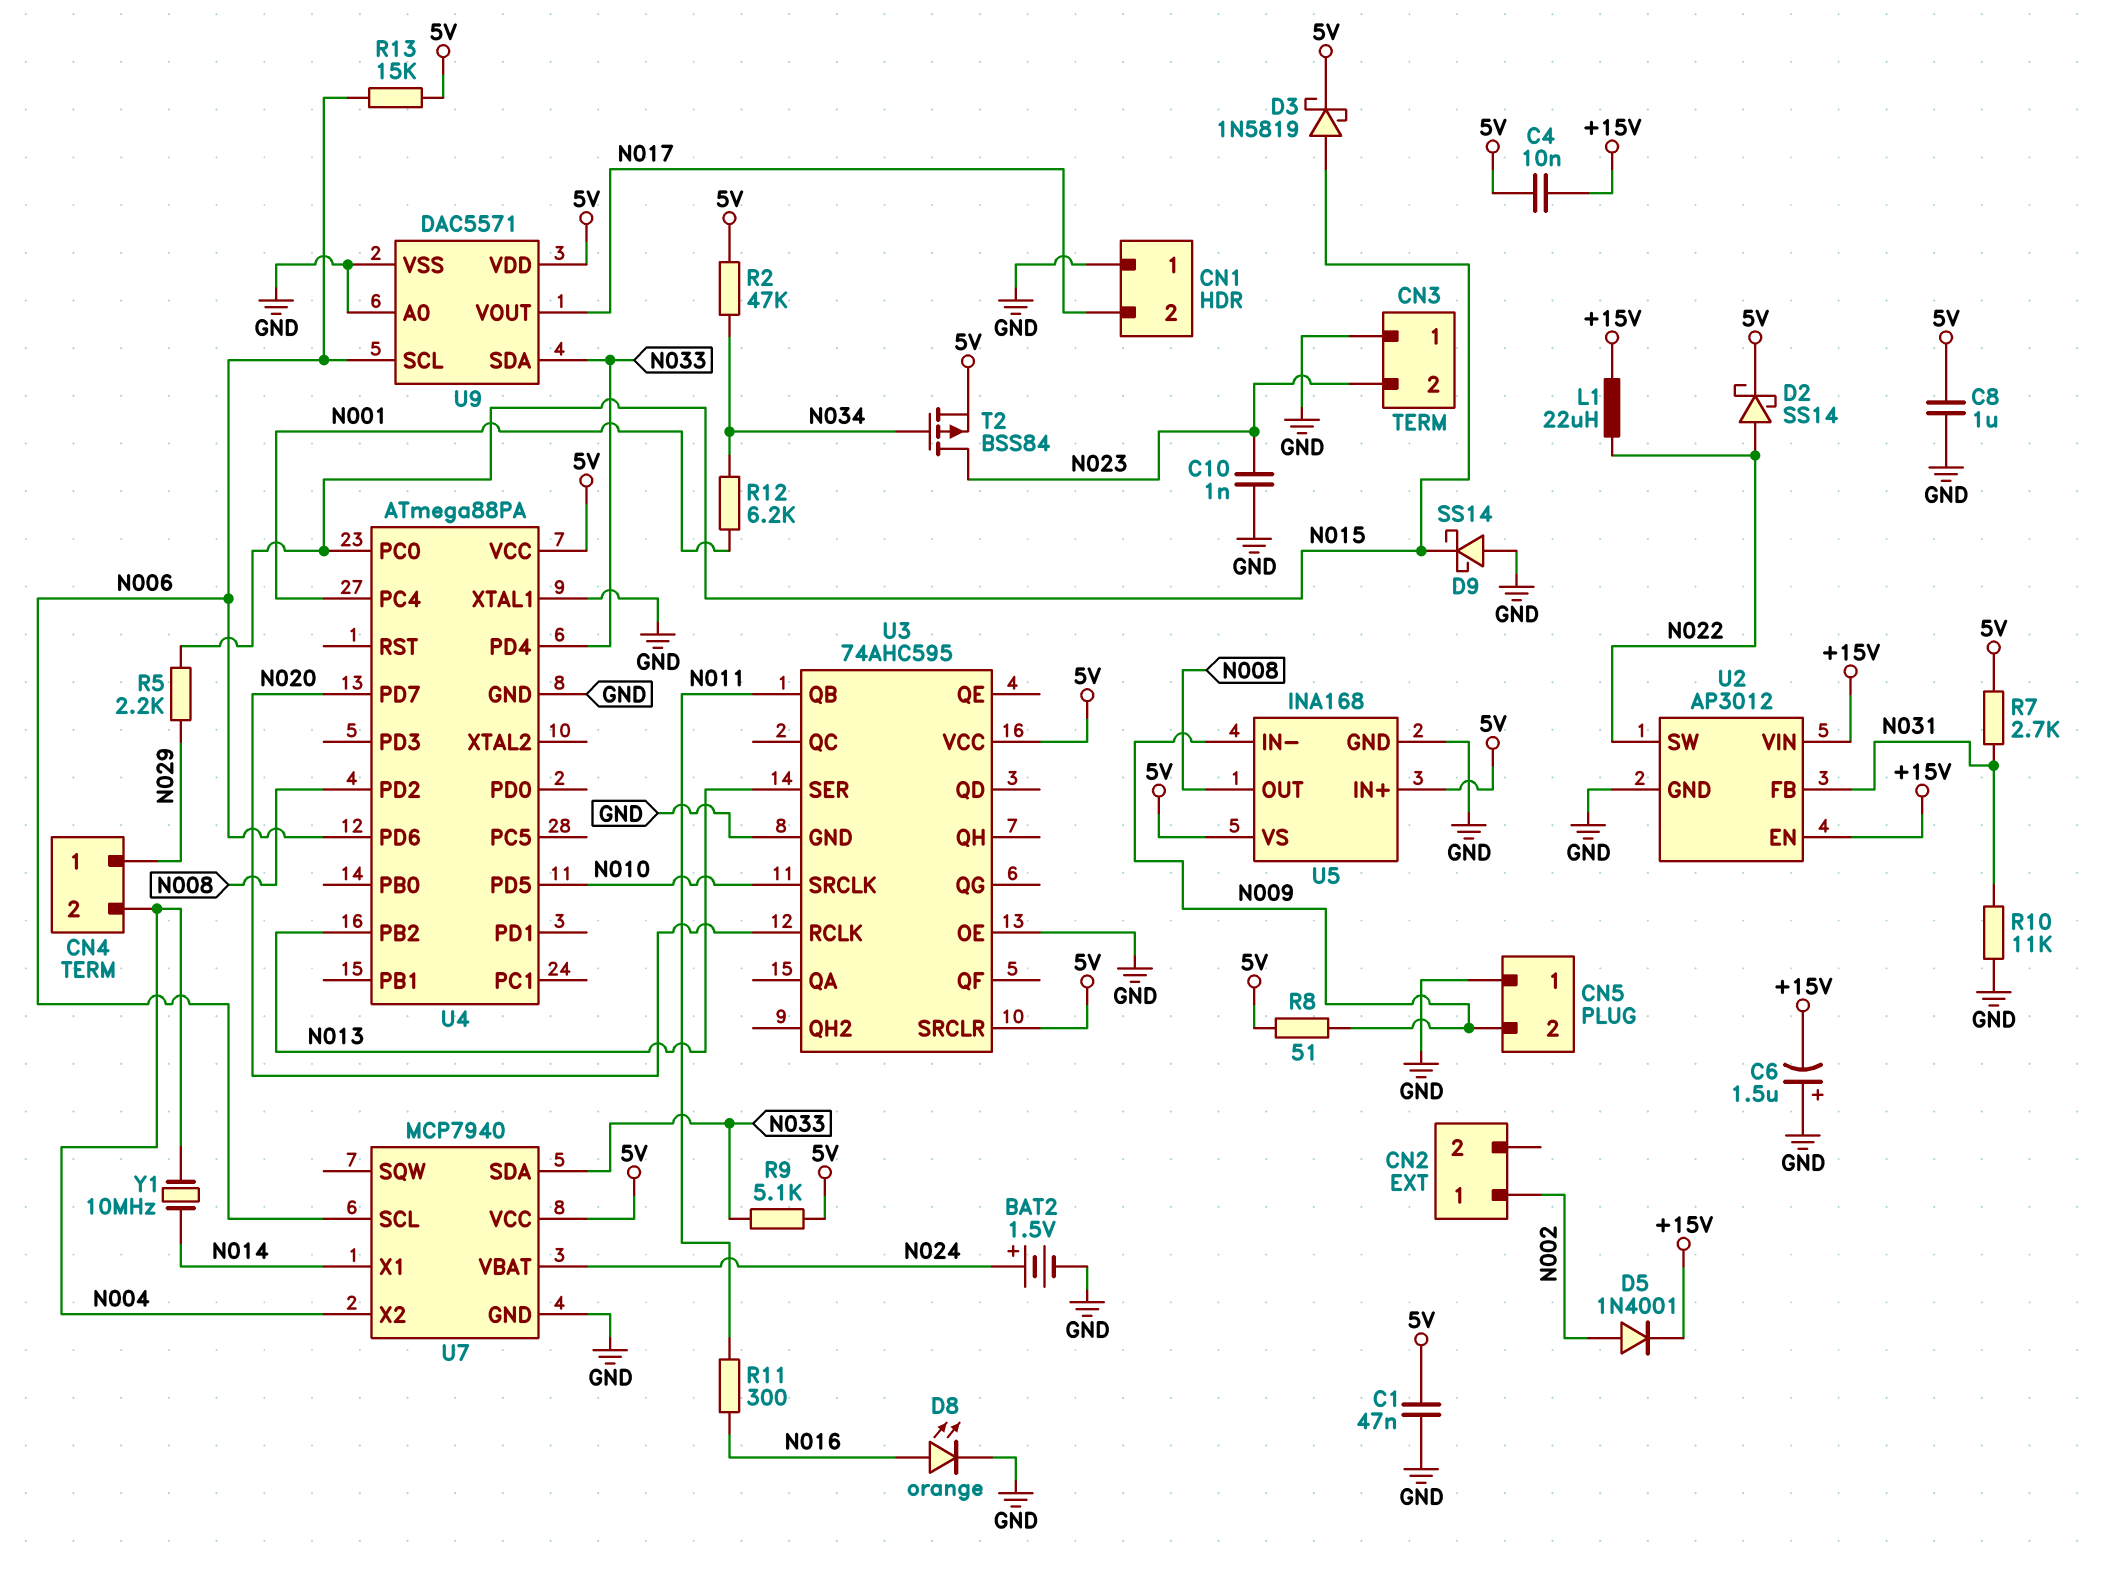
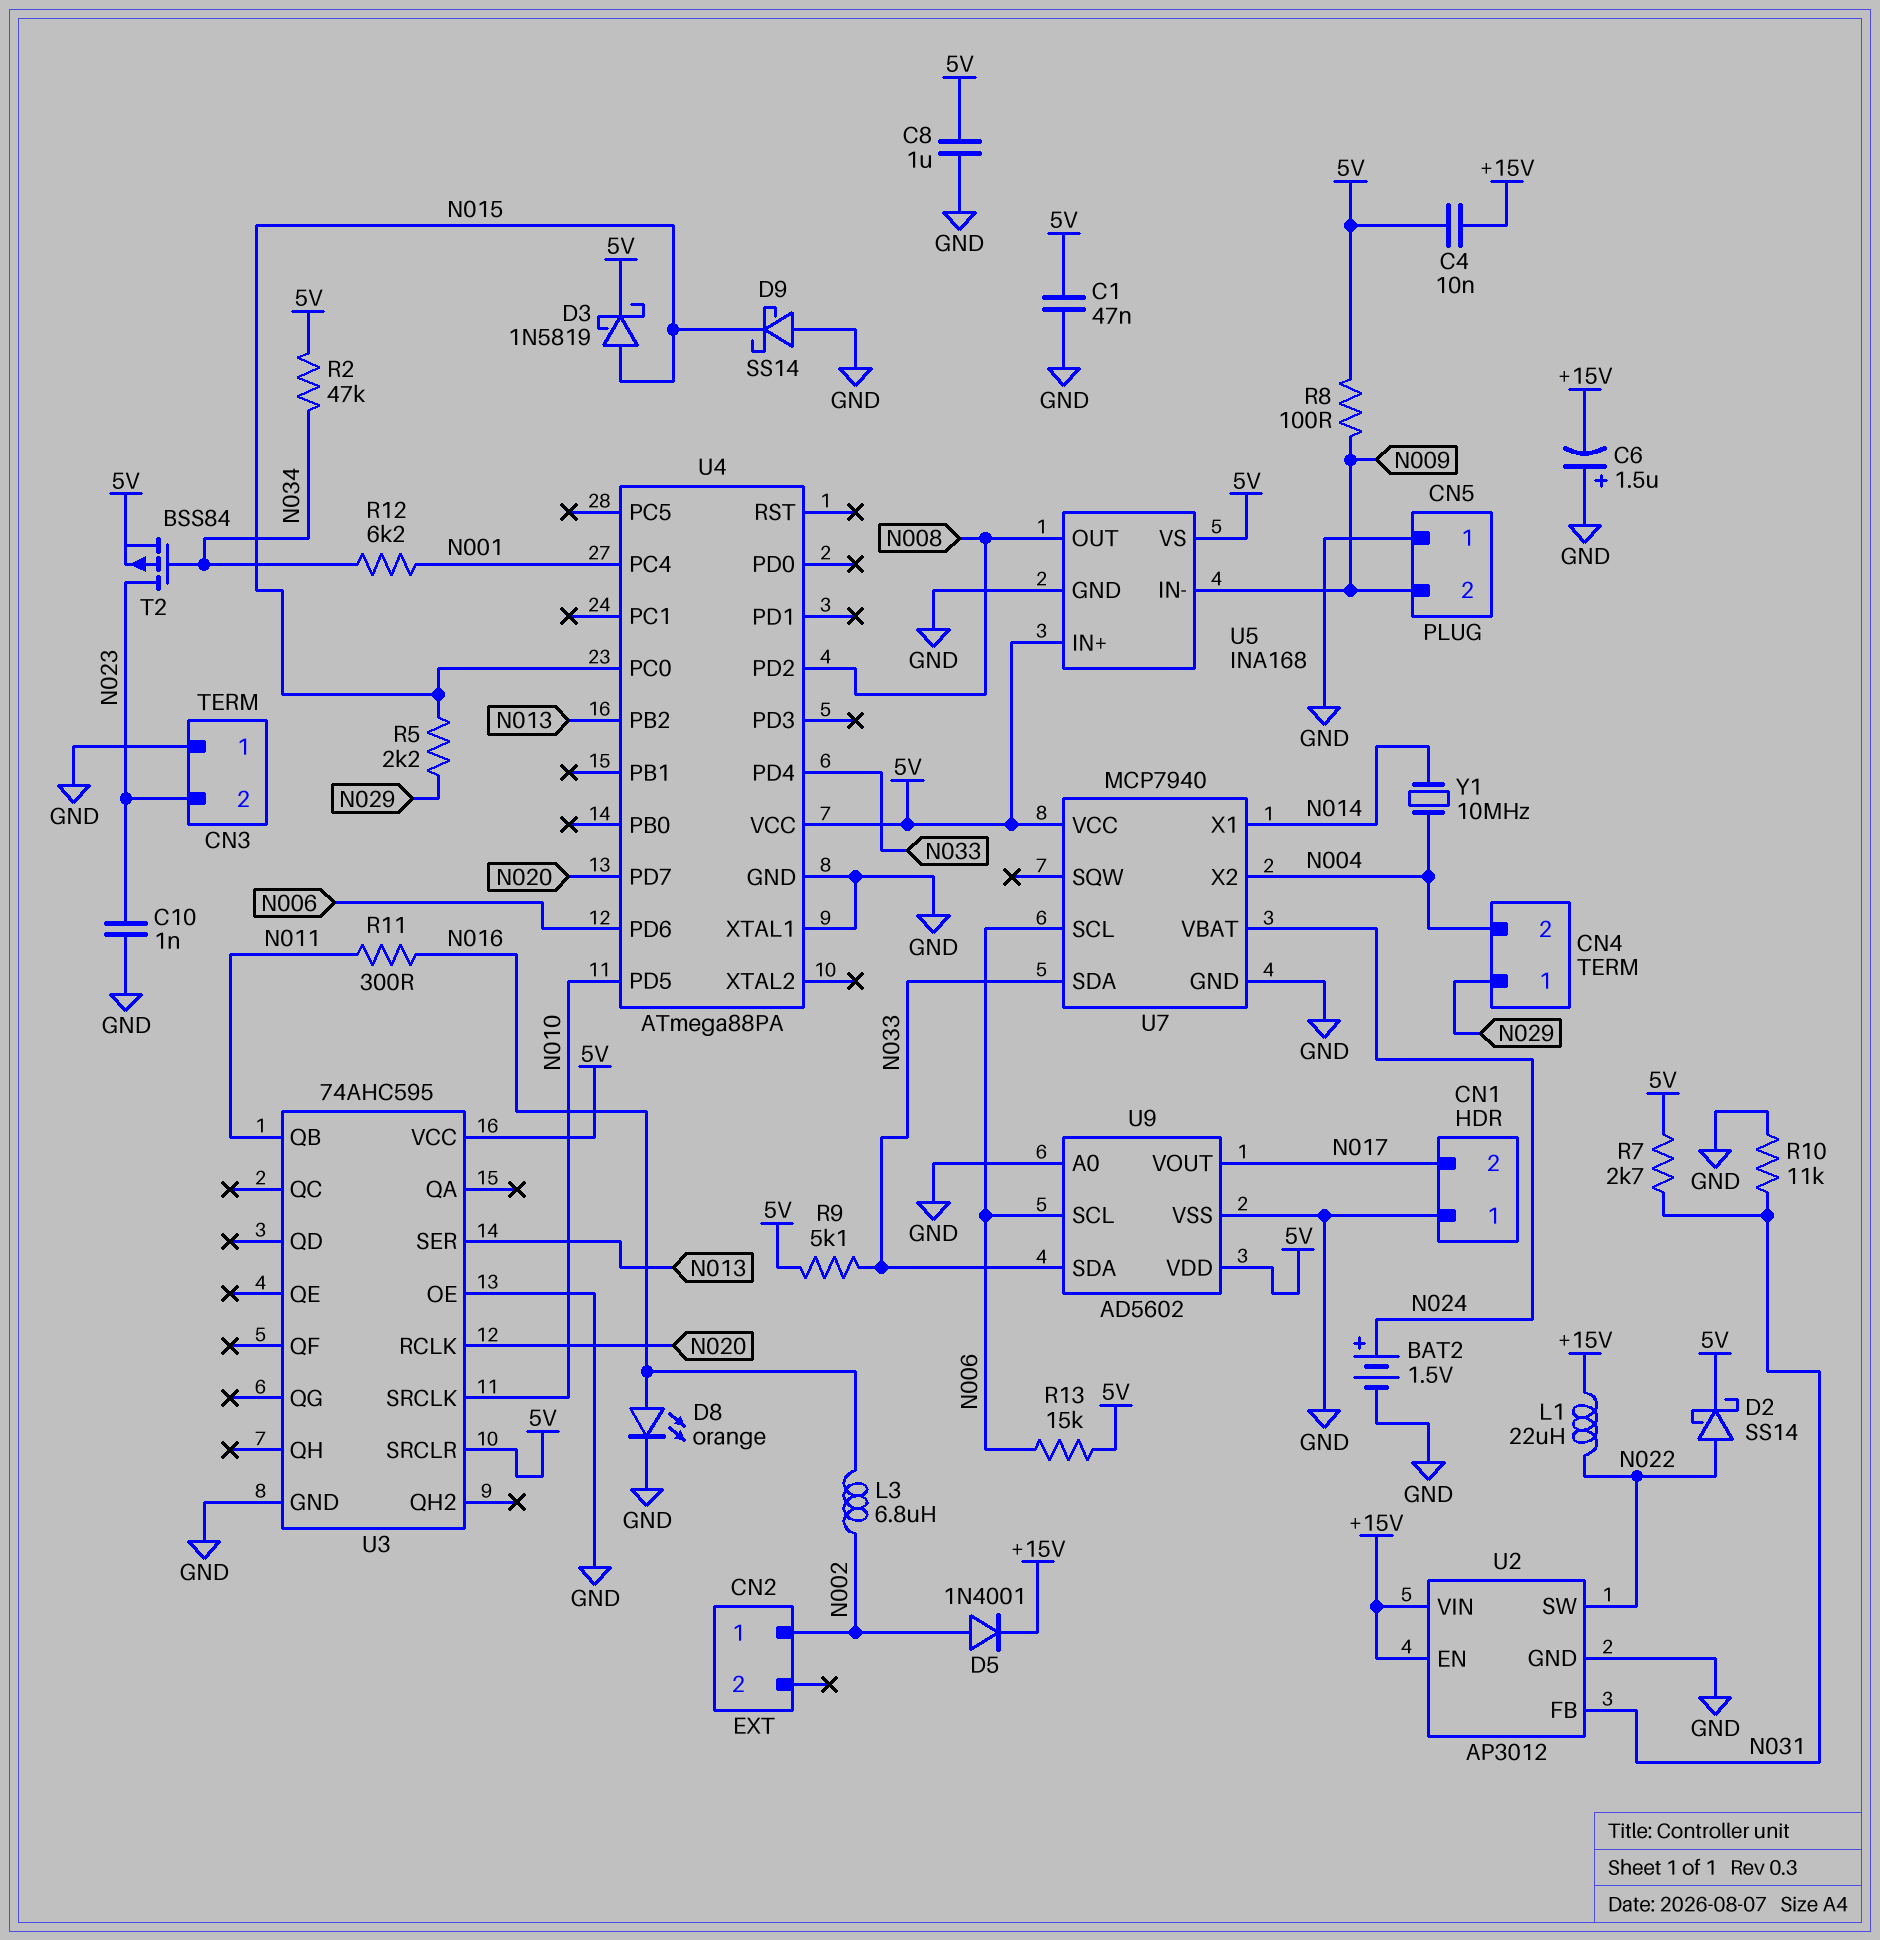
L3: none -> 6.8uH (N002, N016)
R8: 51 (5V, N009) -> 100 (5V, N009)
U9: DAC5571 -> AD5602

